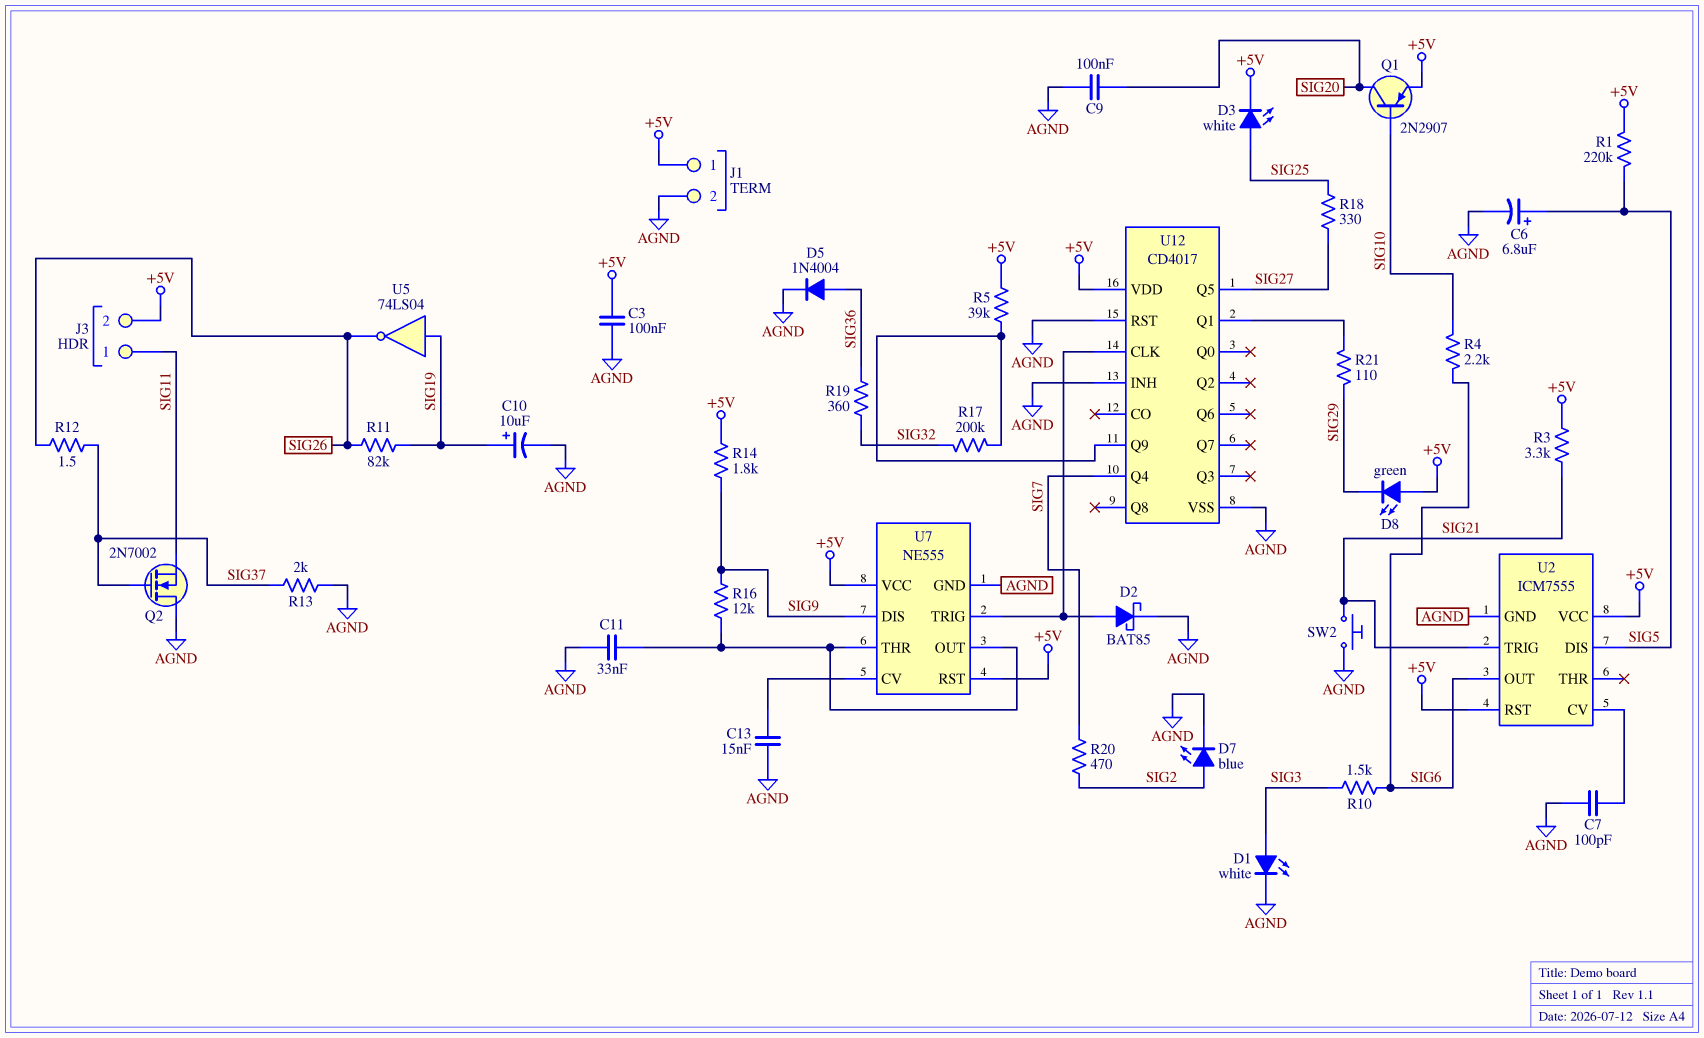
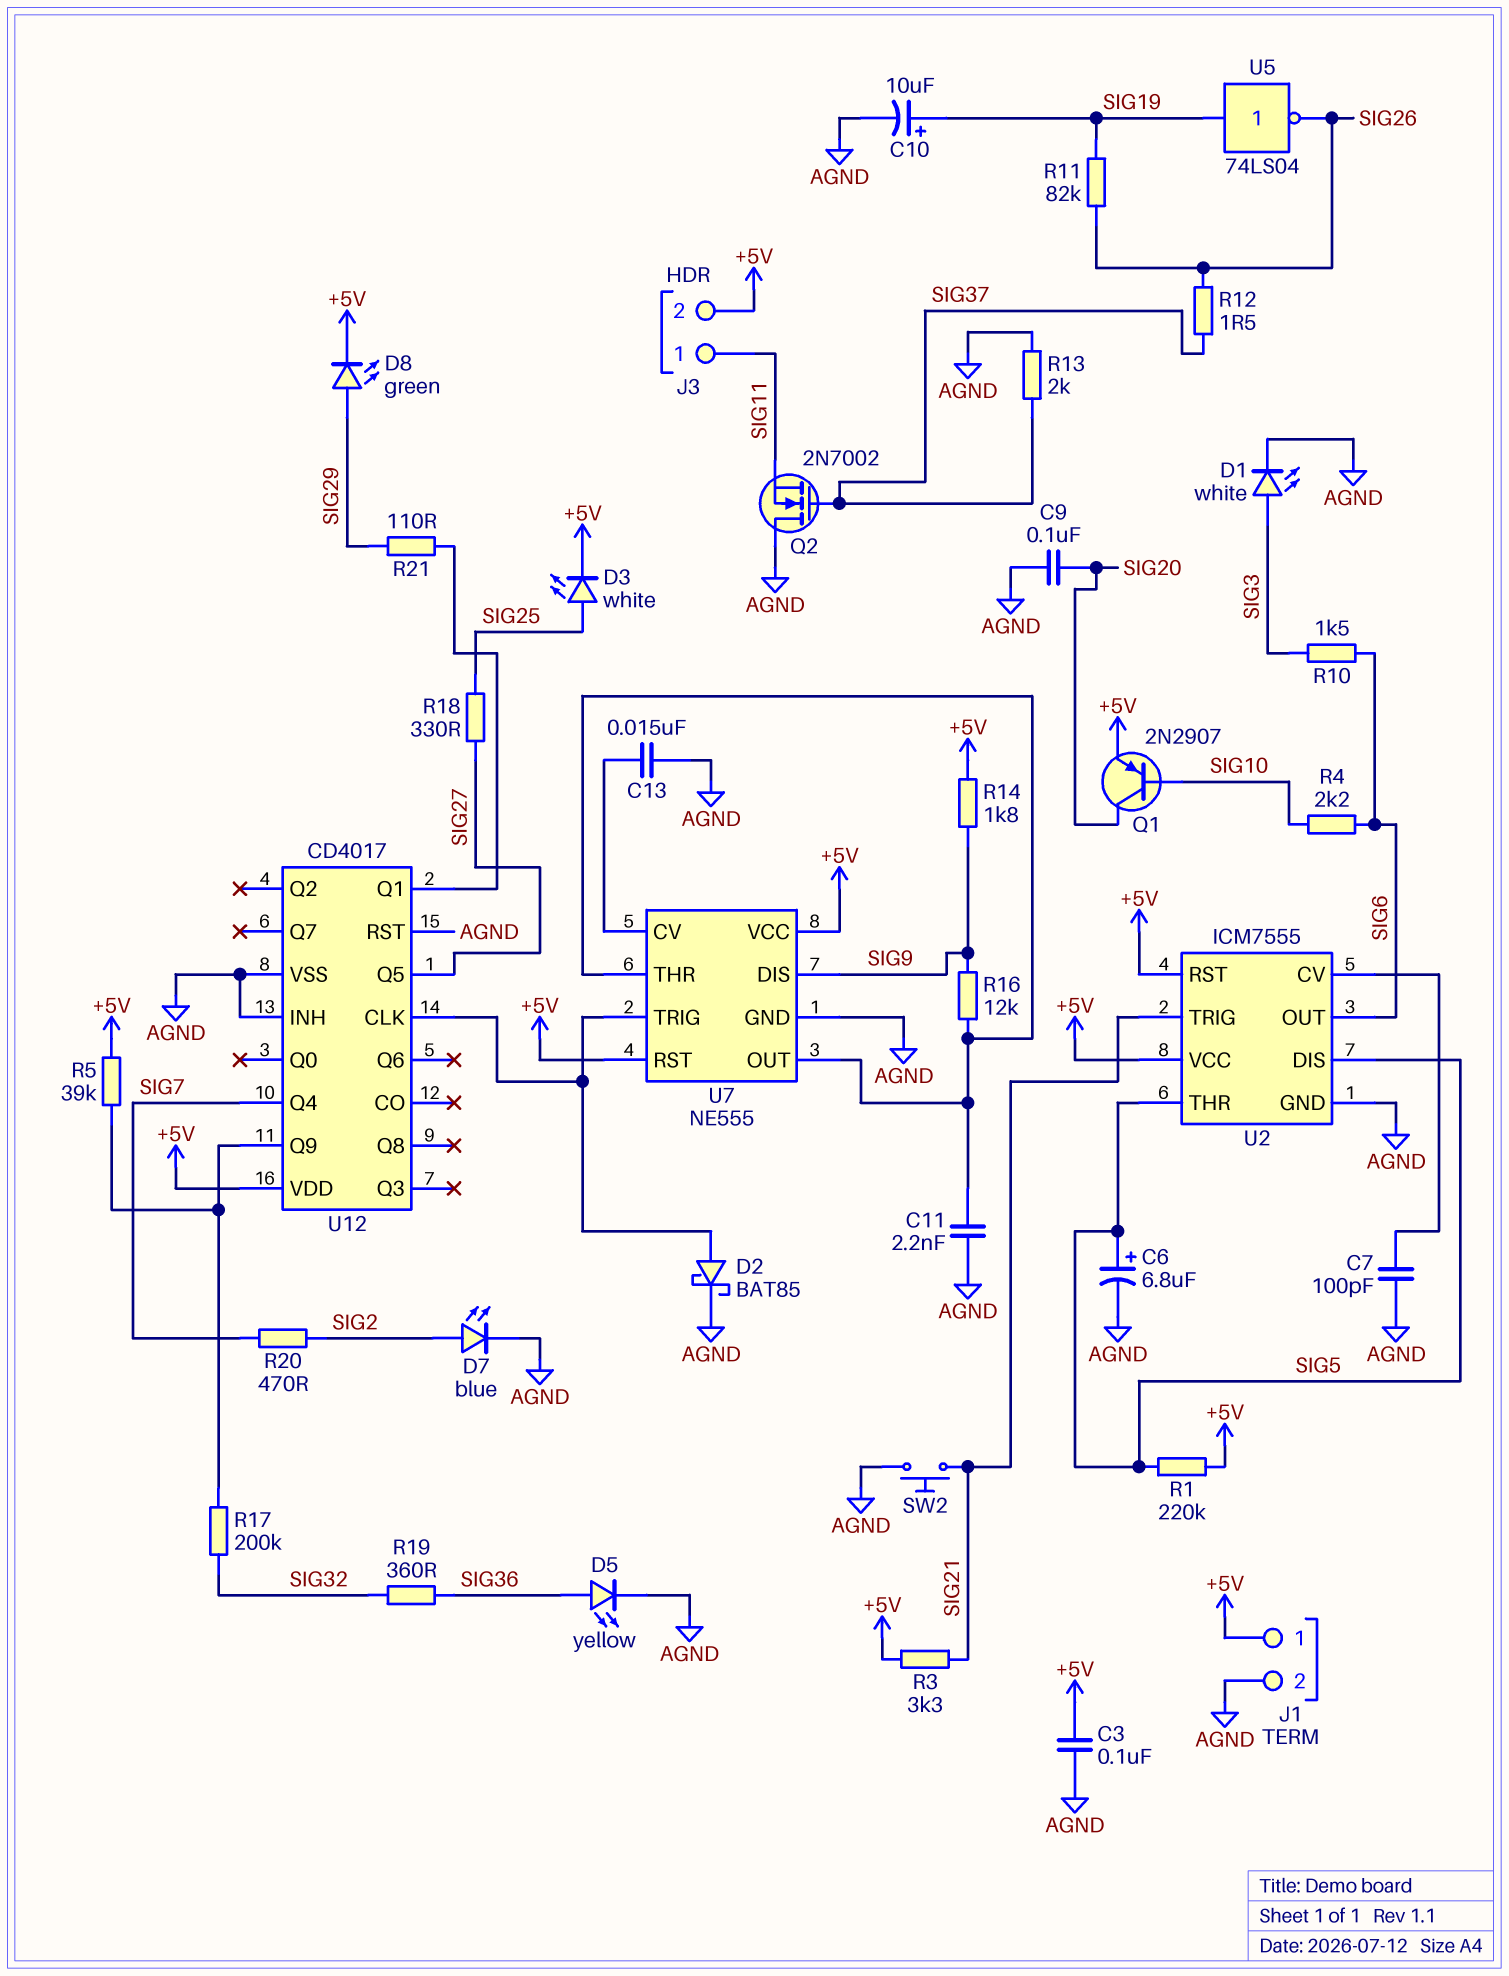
C11: 33nF (AGND, U7/OUT) -> 2.2nF (AGND, U7/OUT)
D5: diode 1N4004 (A SIG36, K AGND) -> LED yellow (A SIG36, K AGND)
D8: LED green (A +5V, K SIG29) -> LED green (A SIG29, K +5V)
U2 pin THR: none -> SIG5

